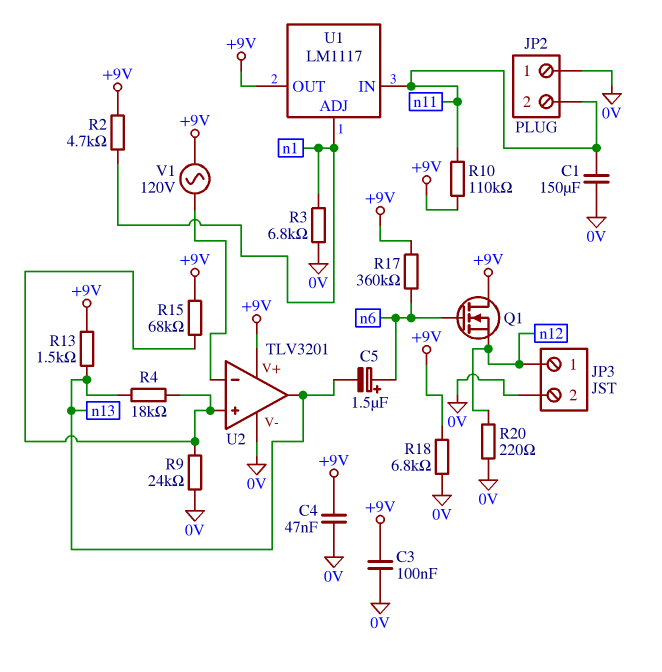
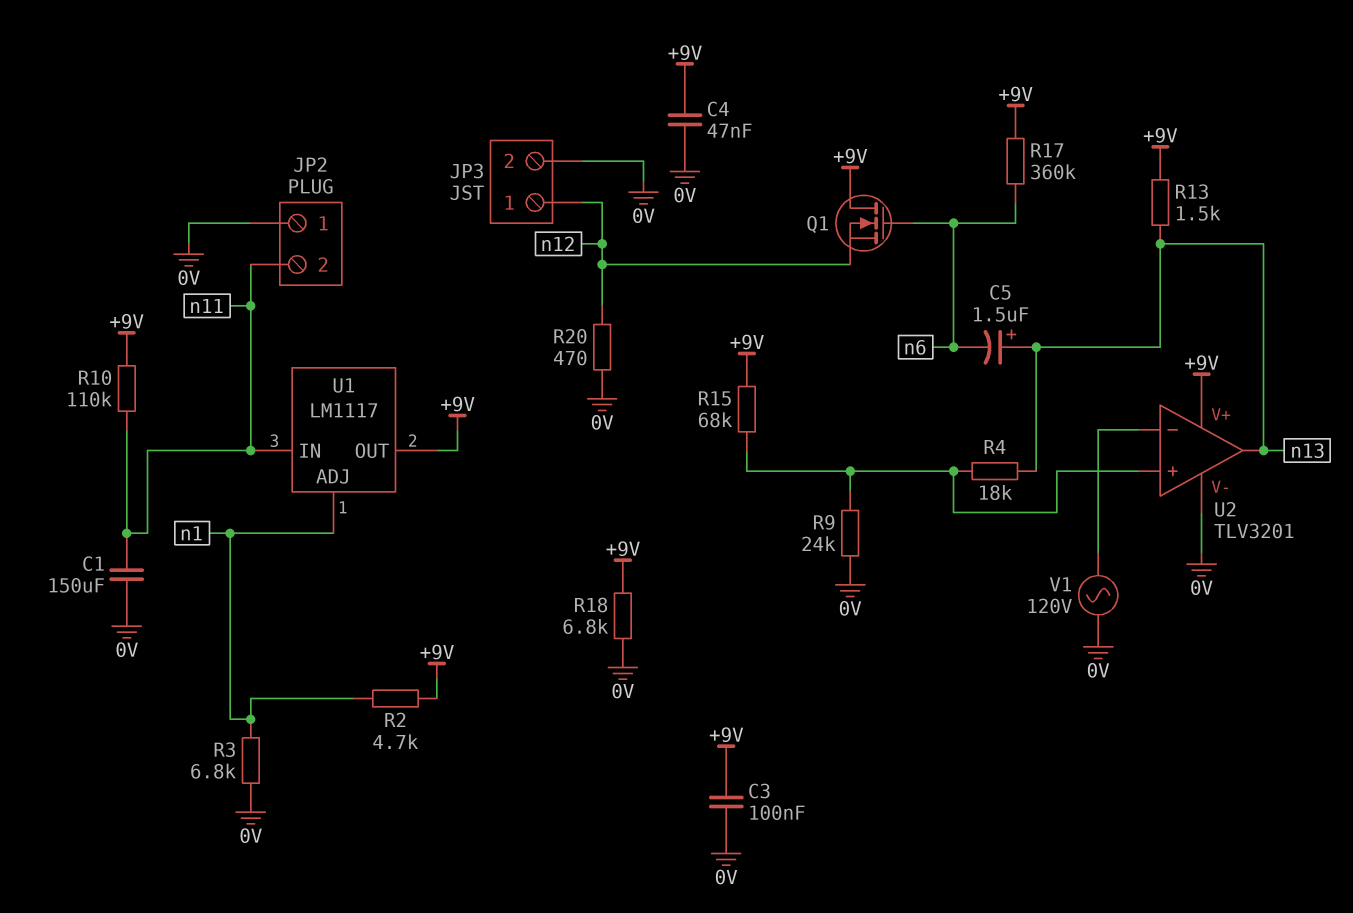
C5: 1.5uF (plus n6, minus n13) -> 1.5uF (plus n13, minus n6)
R20: 220 (0V, n12) -> 470 (0V, n12)
V1: AC 120V (+9V, U2/in-) -> AC 120V (0V, U2/in-)

